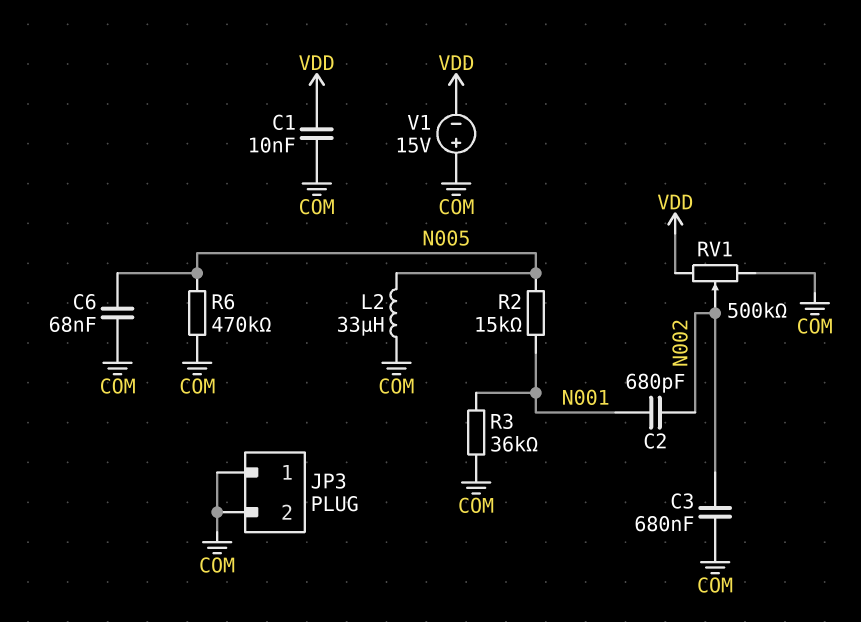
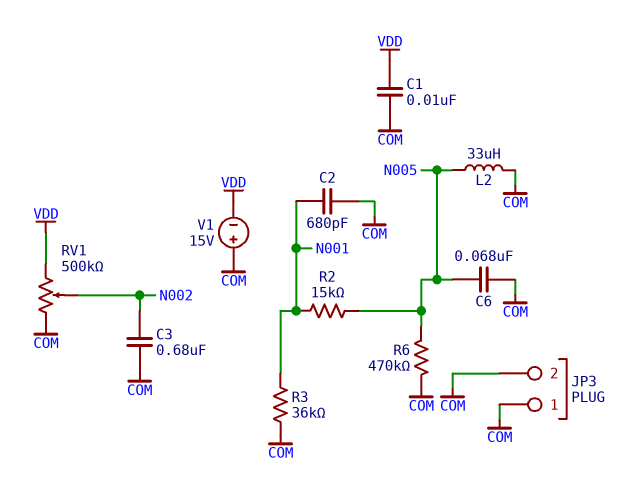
C2: 680pF (N001, N002) -> 680pF (COM, N001)

